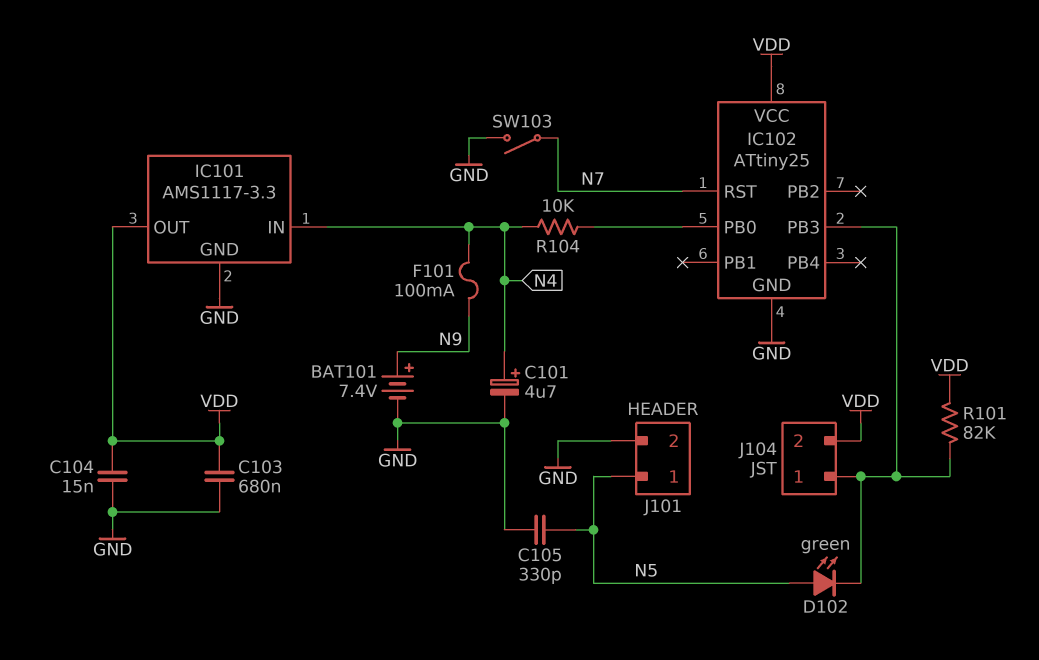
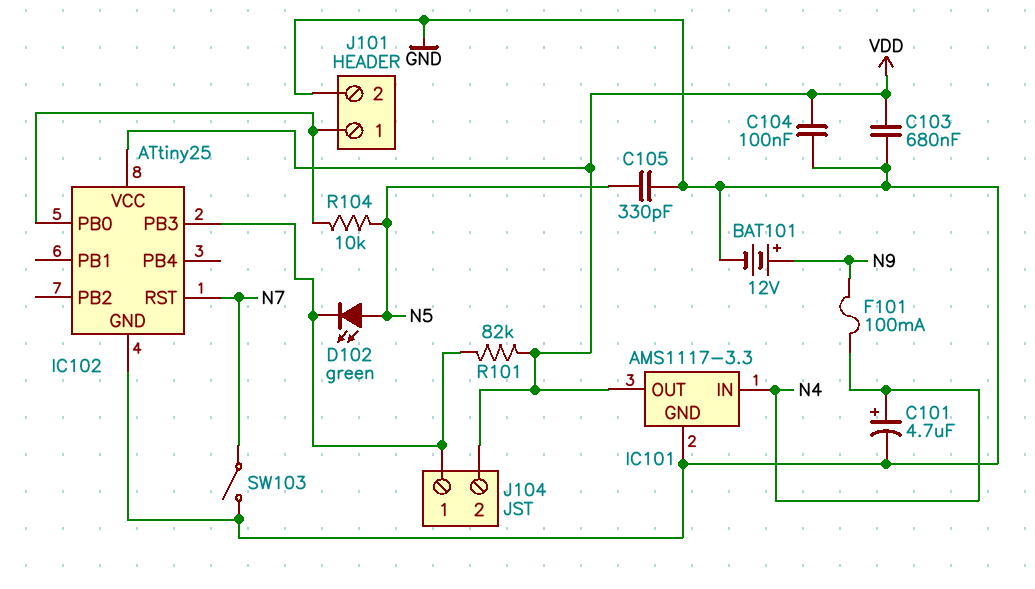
BAT101: 7.4V (plus N9, minus GND) -> 12V (plus N9, minus GND)
C104: 15nF (GND, VDD) -> 100nF (GND, VDD)
J101 pin 1: N5 -> IC102/PB0
R104: 10k (IC102/PB0, N4) -> 10k (IC102/PB0, N5)

